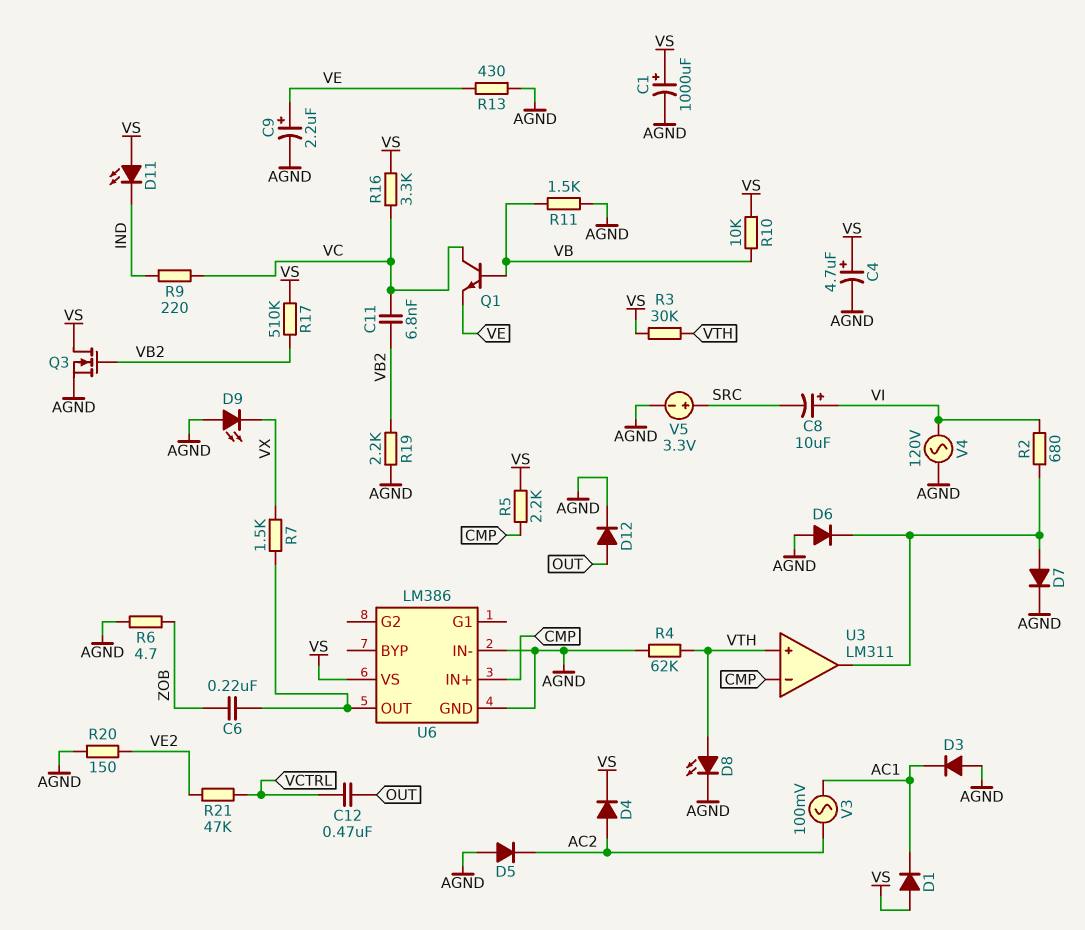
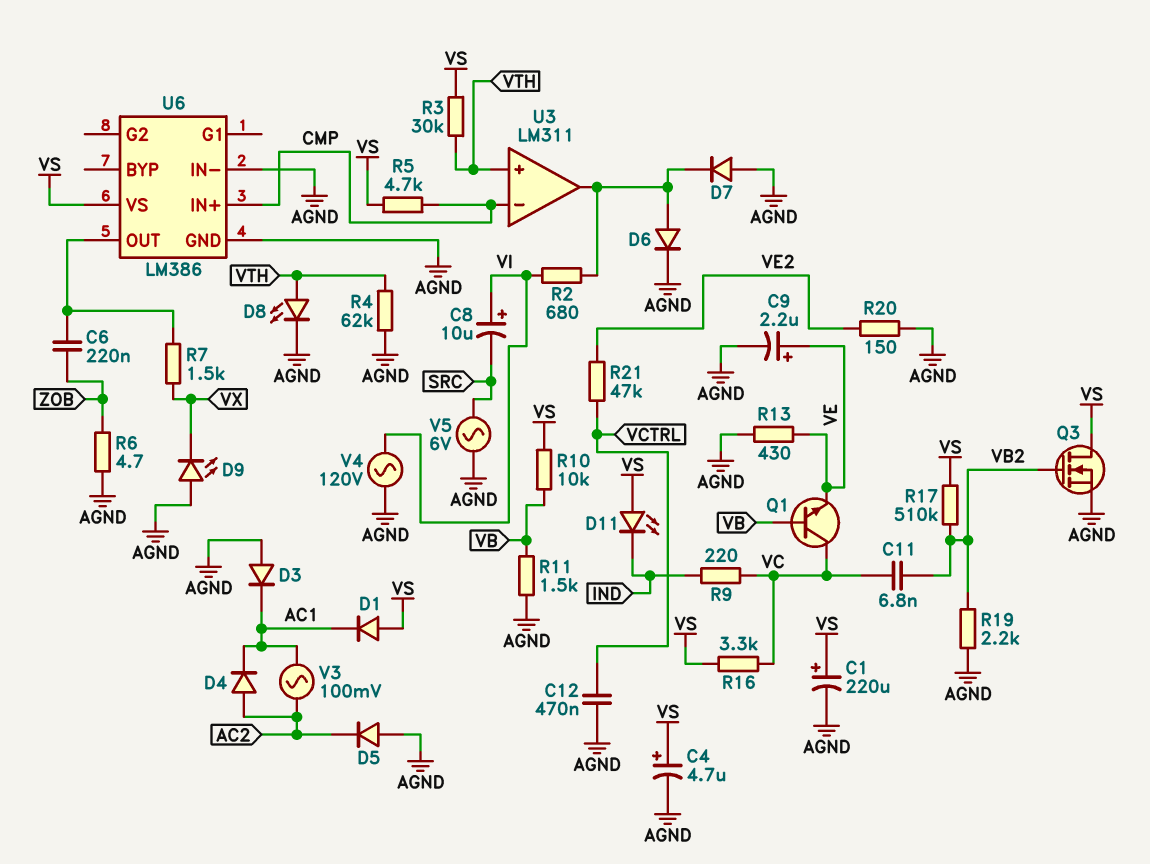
C1: 1000uF (plus VS, minus AGND) -> 220uF (plus VS, minus AGND)
C12: 470nF (OUT, VCTRL) -> 470nF (AGND, VCTRL)
D4: diode (A AC2, K VS) -> diode (A AC2, K AC1)
D6: diode (A AGND, K U3/out) -> diode (A U3/out, K AGND)
D7: diode (A U3/out, K AGND) -> diode (A AGND, K U3/out)
D12: diode (A OUT, K AGND) -> none
R5: 2.2k (CMP, VS) -> 4.7k (CMP, VS)
V5: 3.3V (plus SRC, minus AGND) -> AC 6V (AGND, SRC)

